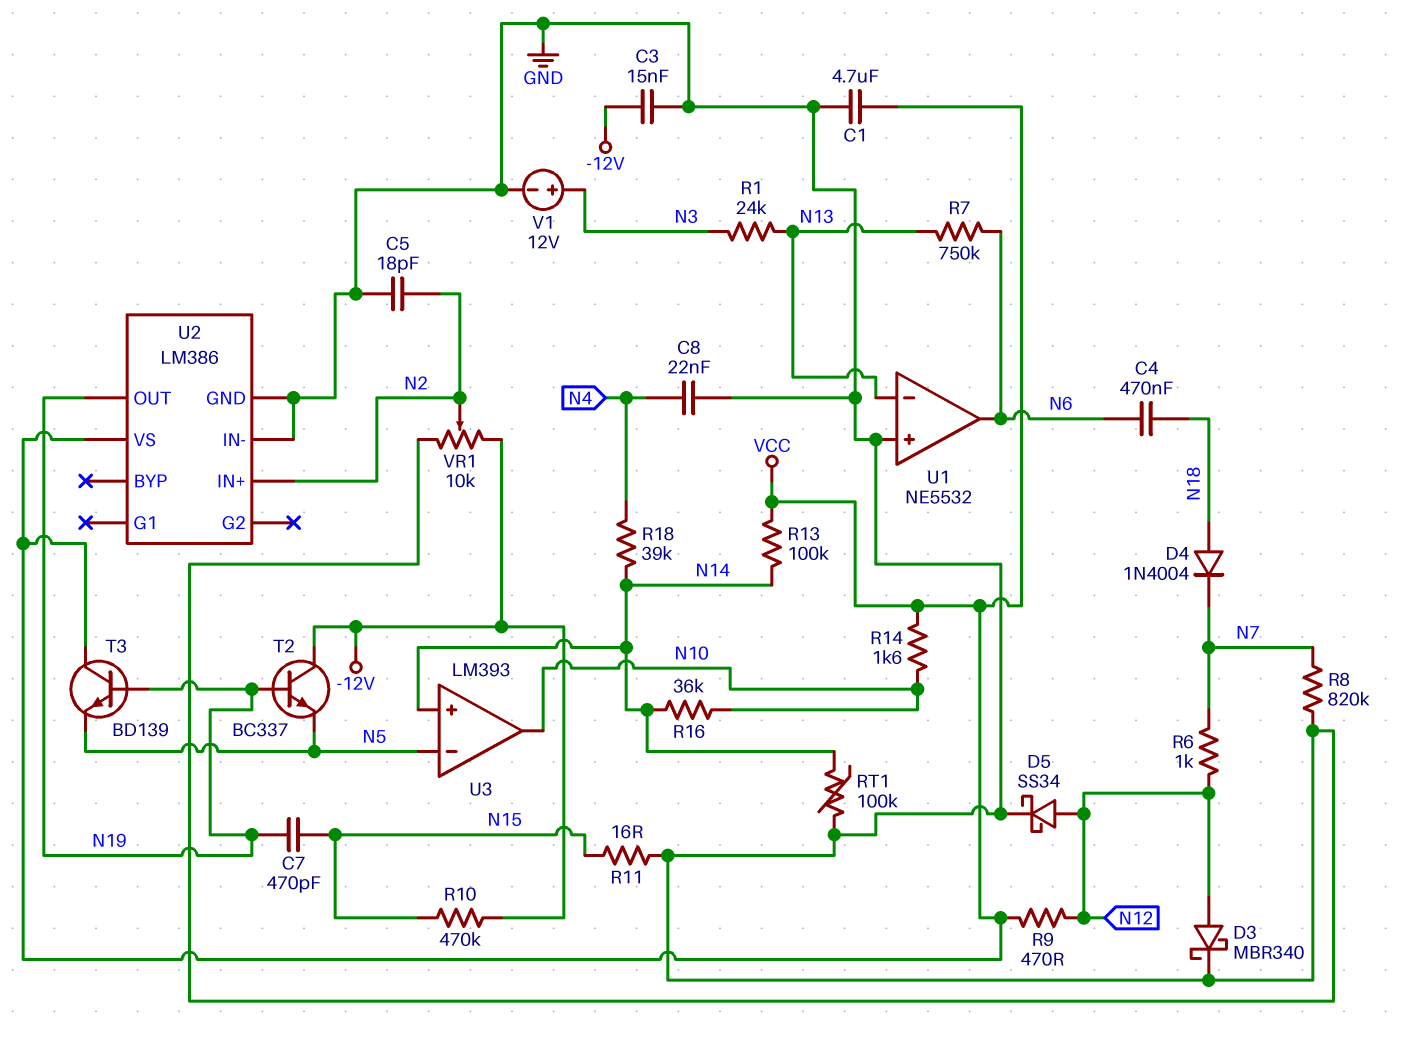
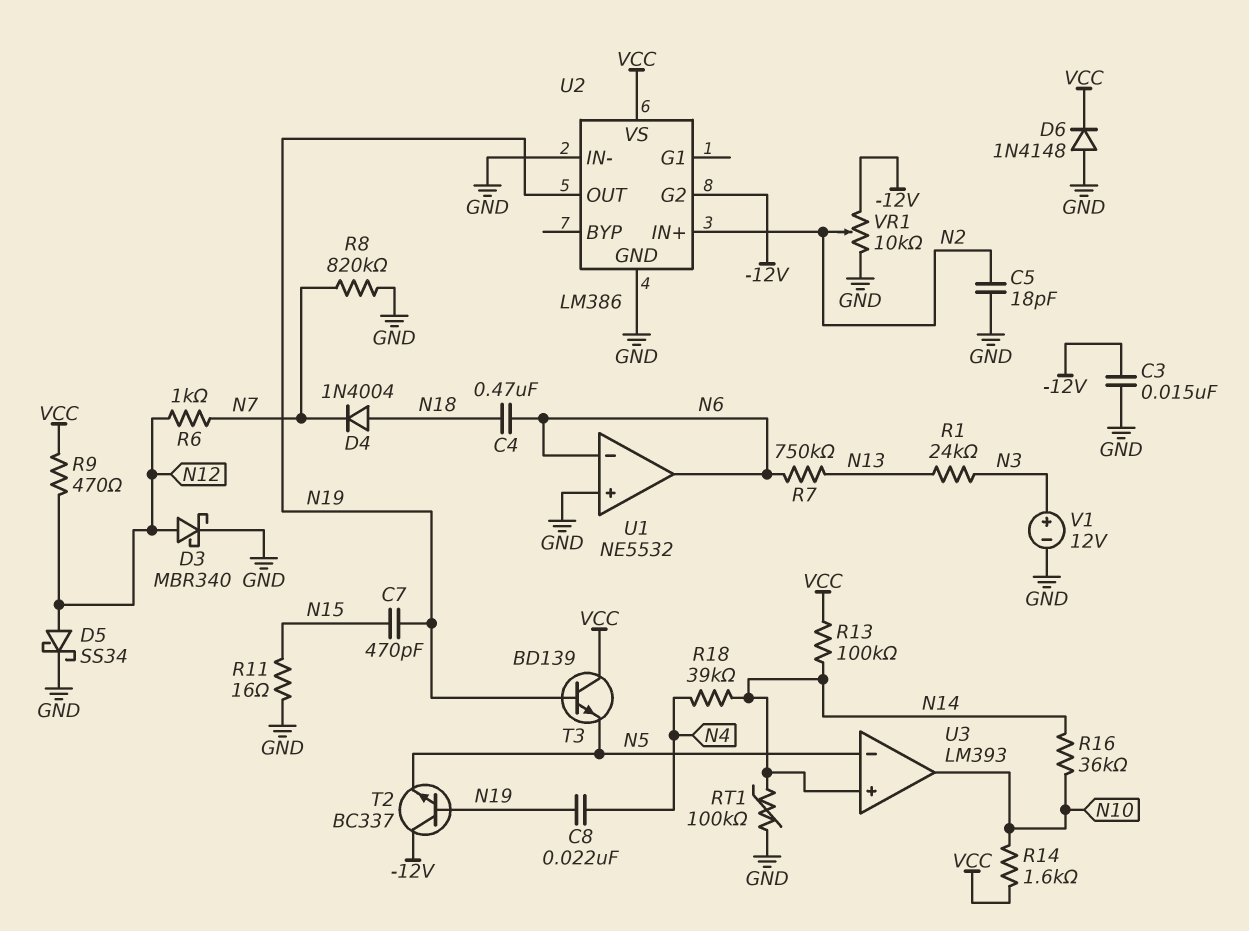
C1: 4.7uF (GND, VCC) -> none
C8: 22nF (GND, N4) -> 22nF (N4, N19)
D6: none -> diode 1N4148 (A GND, K VCC)
R10: 470k (-12V, N15) -> none
U1 pin in-: N13 -> N6
U2 pin G2: none -> -12V

